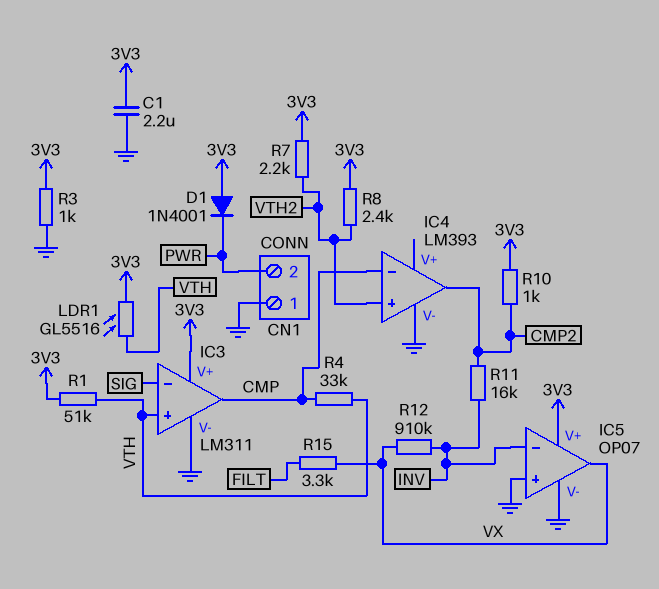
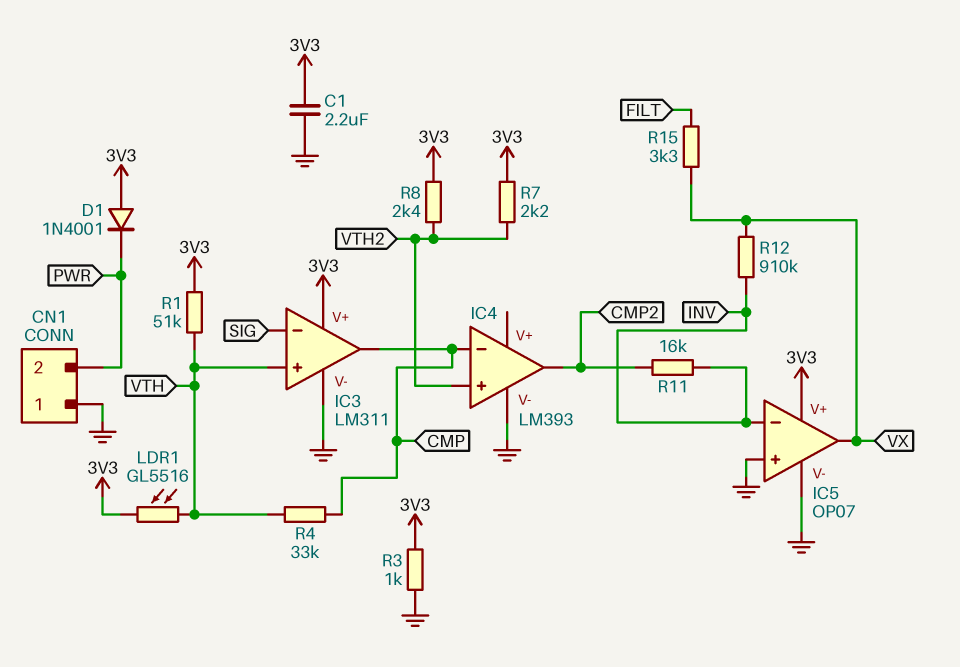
R10: 1k (3V3, CMP2) -> none

